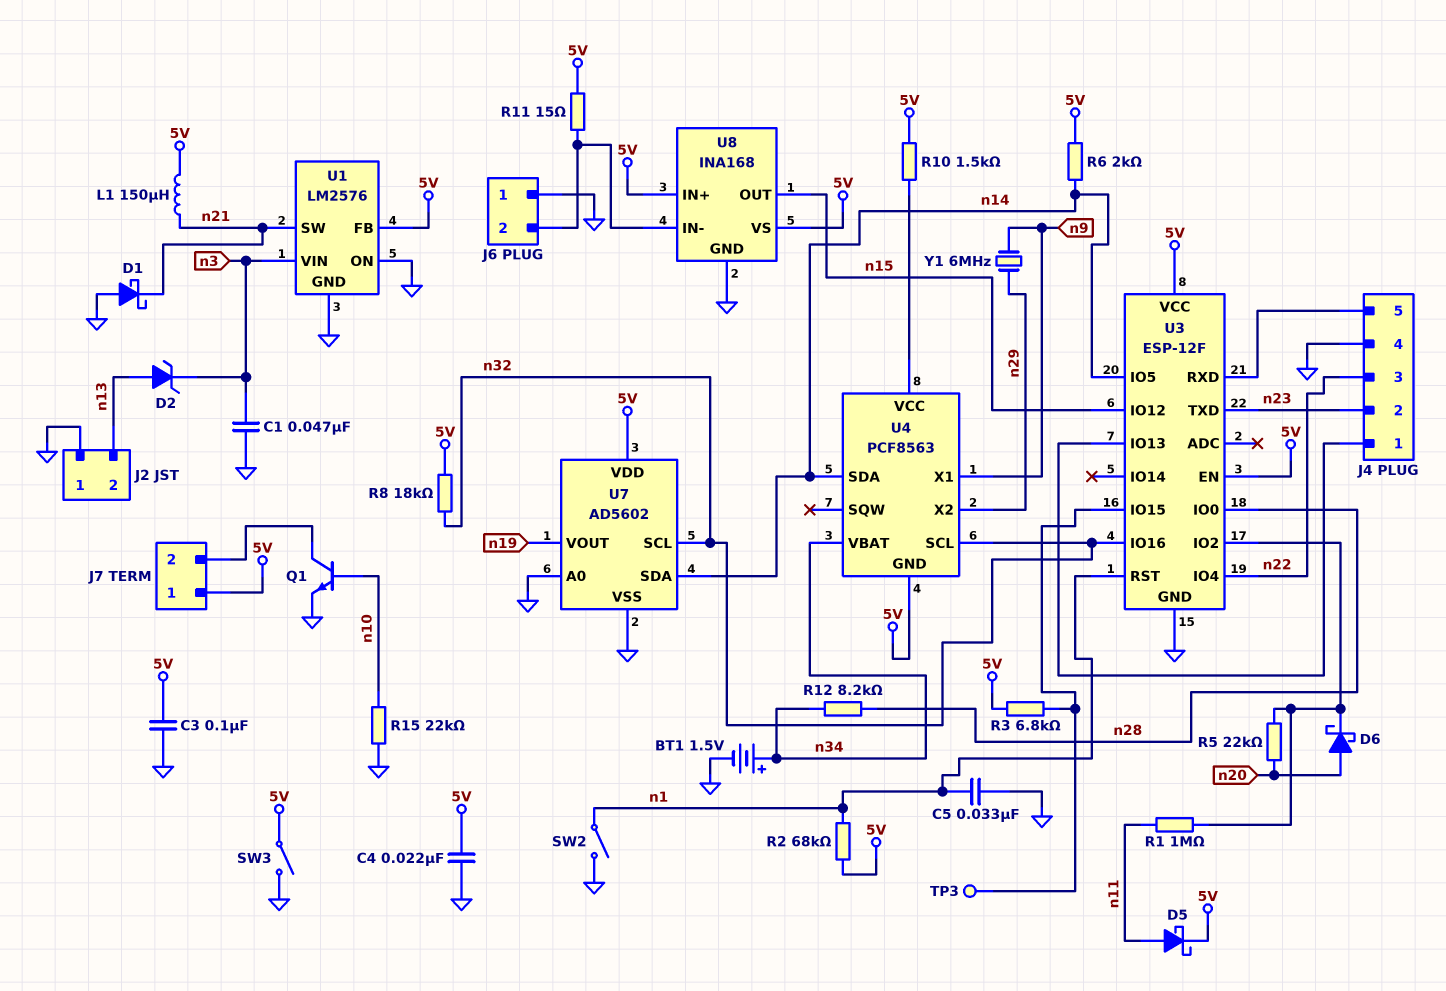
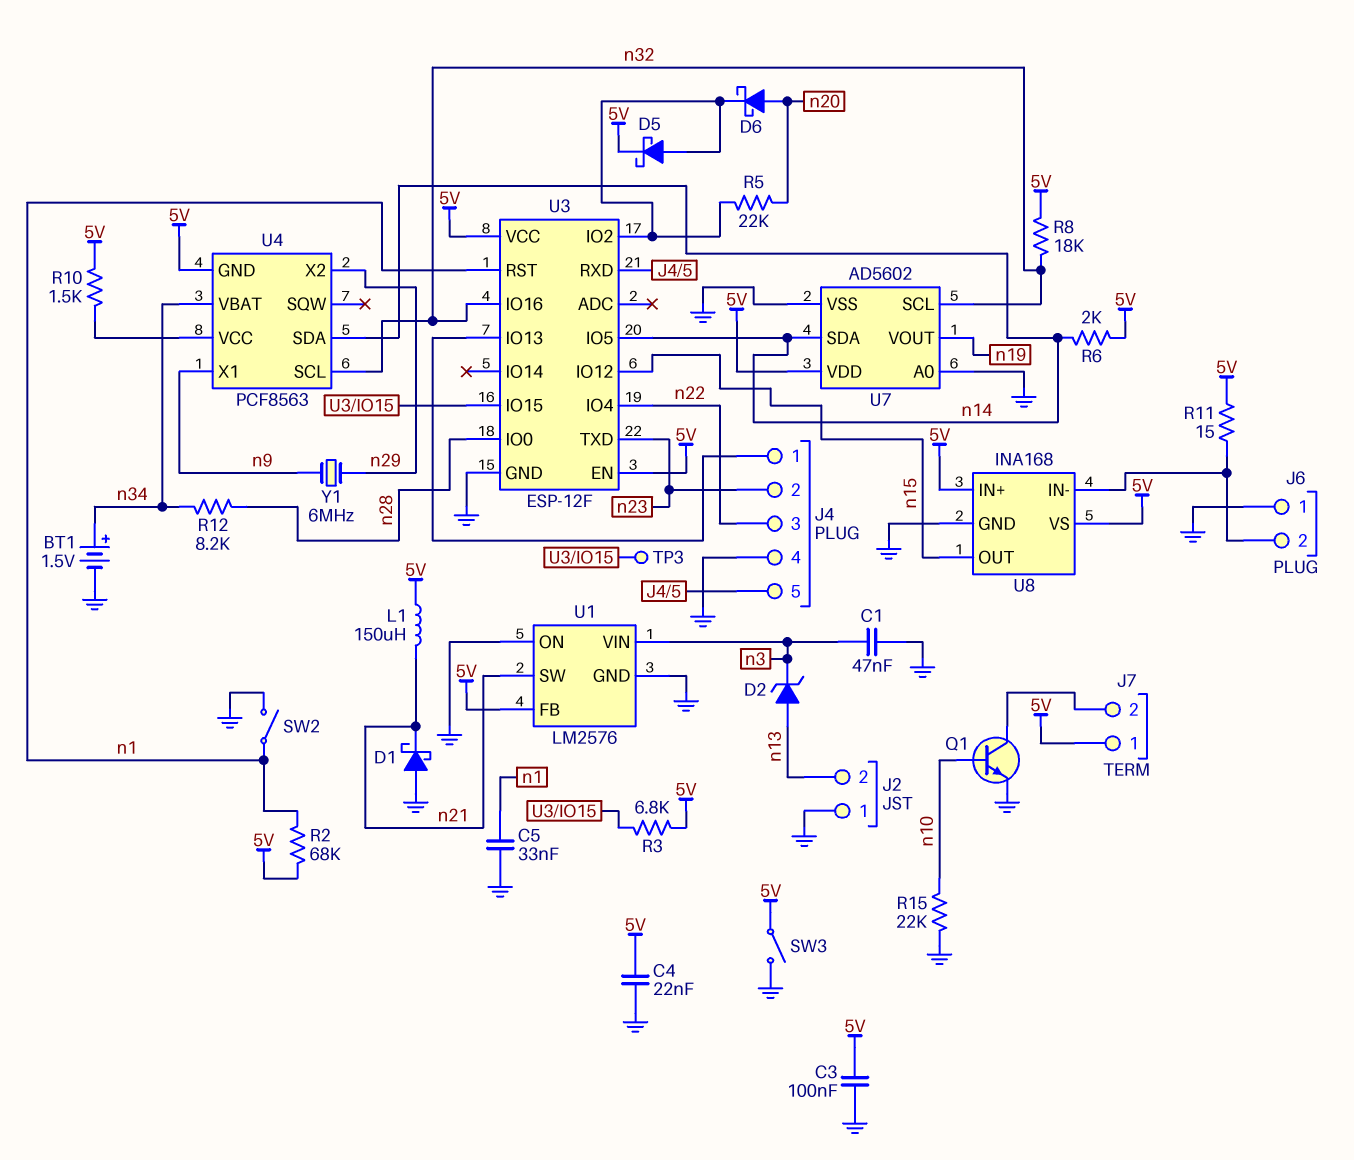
D5: schottky (A n11, K 5V) -> schottky (A U3/IO2, K 5V)
R1: 1M (U3/IO2, n11) -> none

